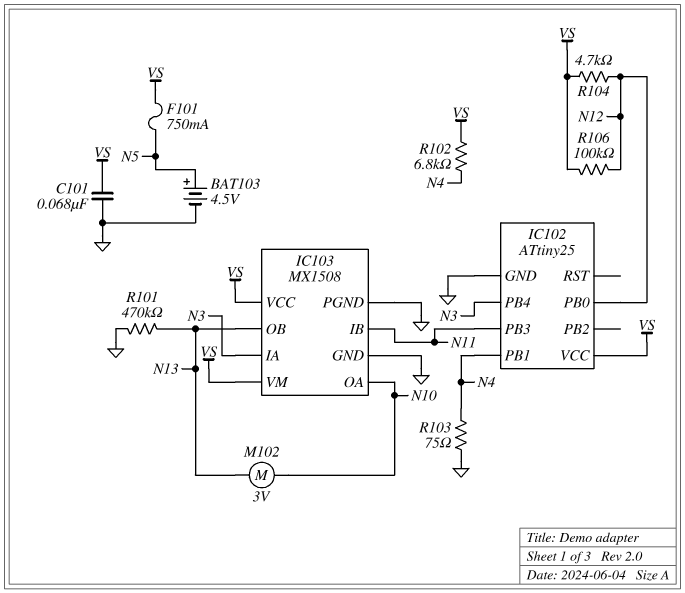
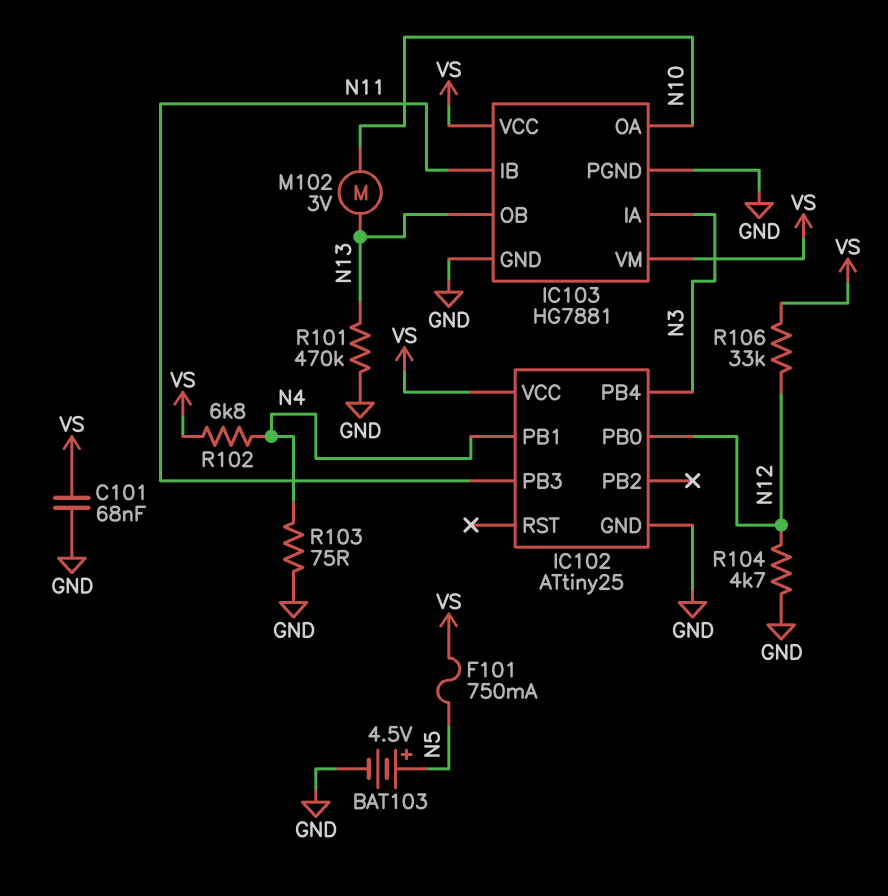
IC103: MX1508 -> HG7881
R104: 4.7k (N12, VS) -> 4.7k (GND, N12)
R106: 100k (N12, VS) -> 33k (N12, VS)

